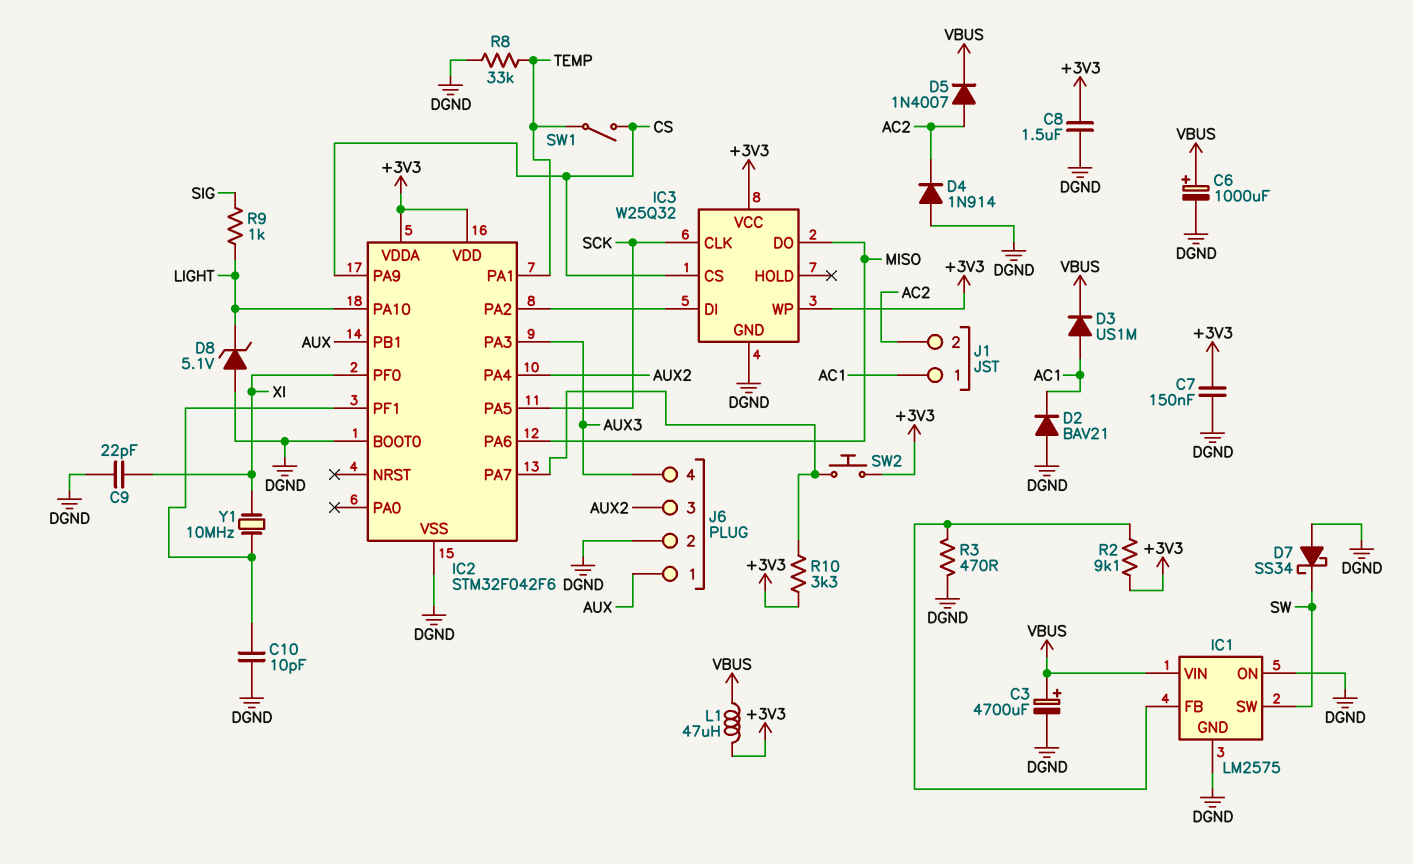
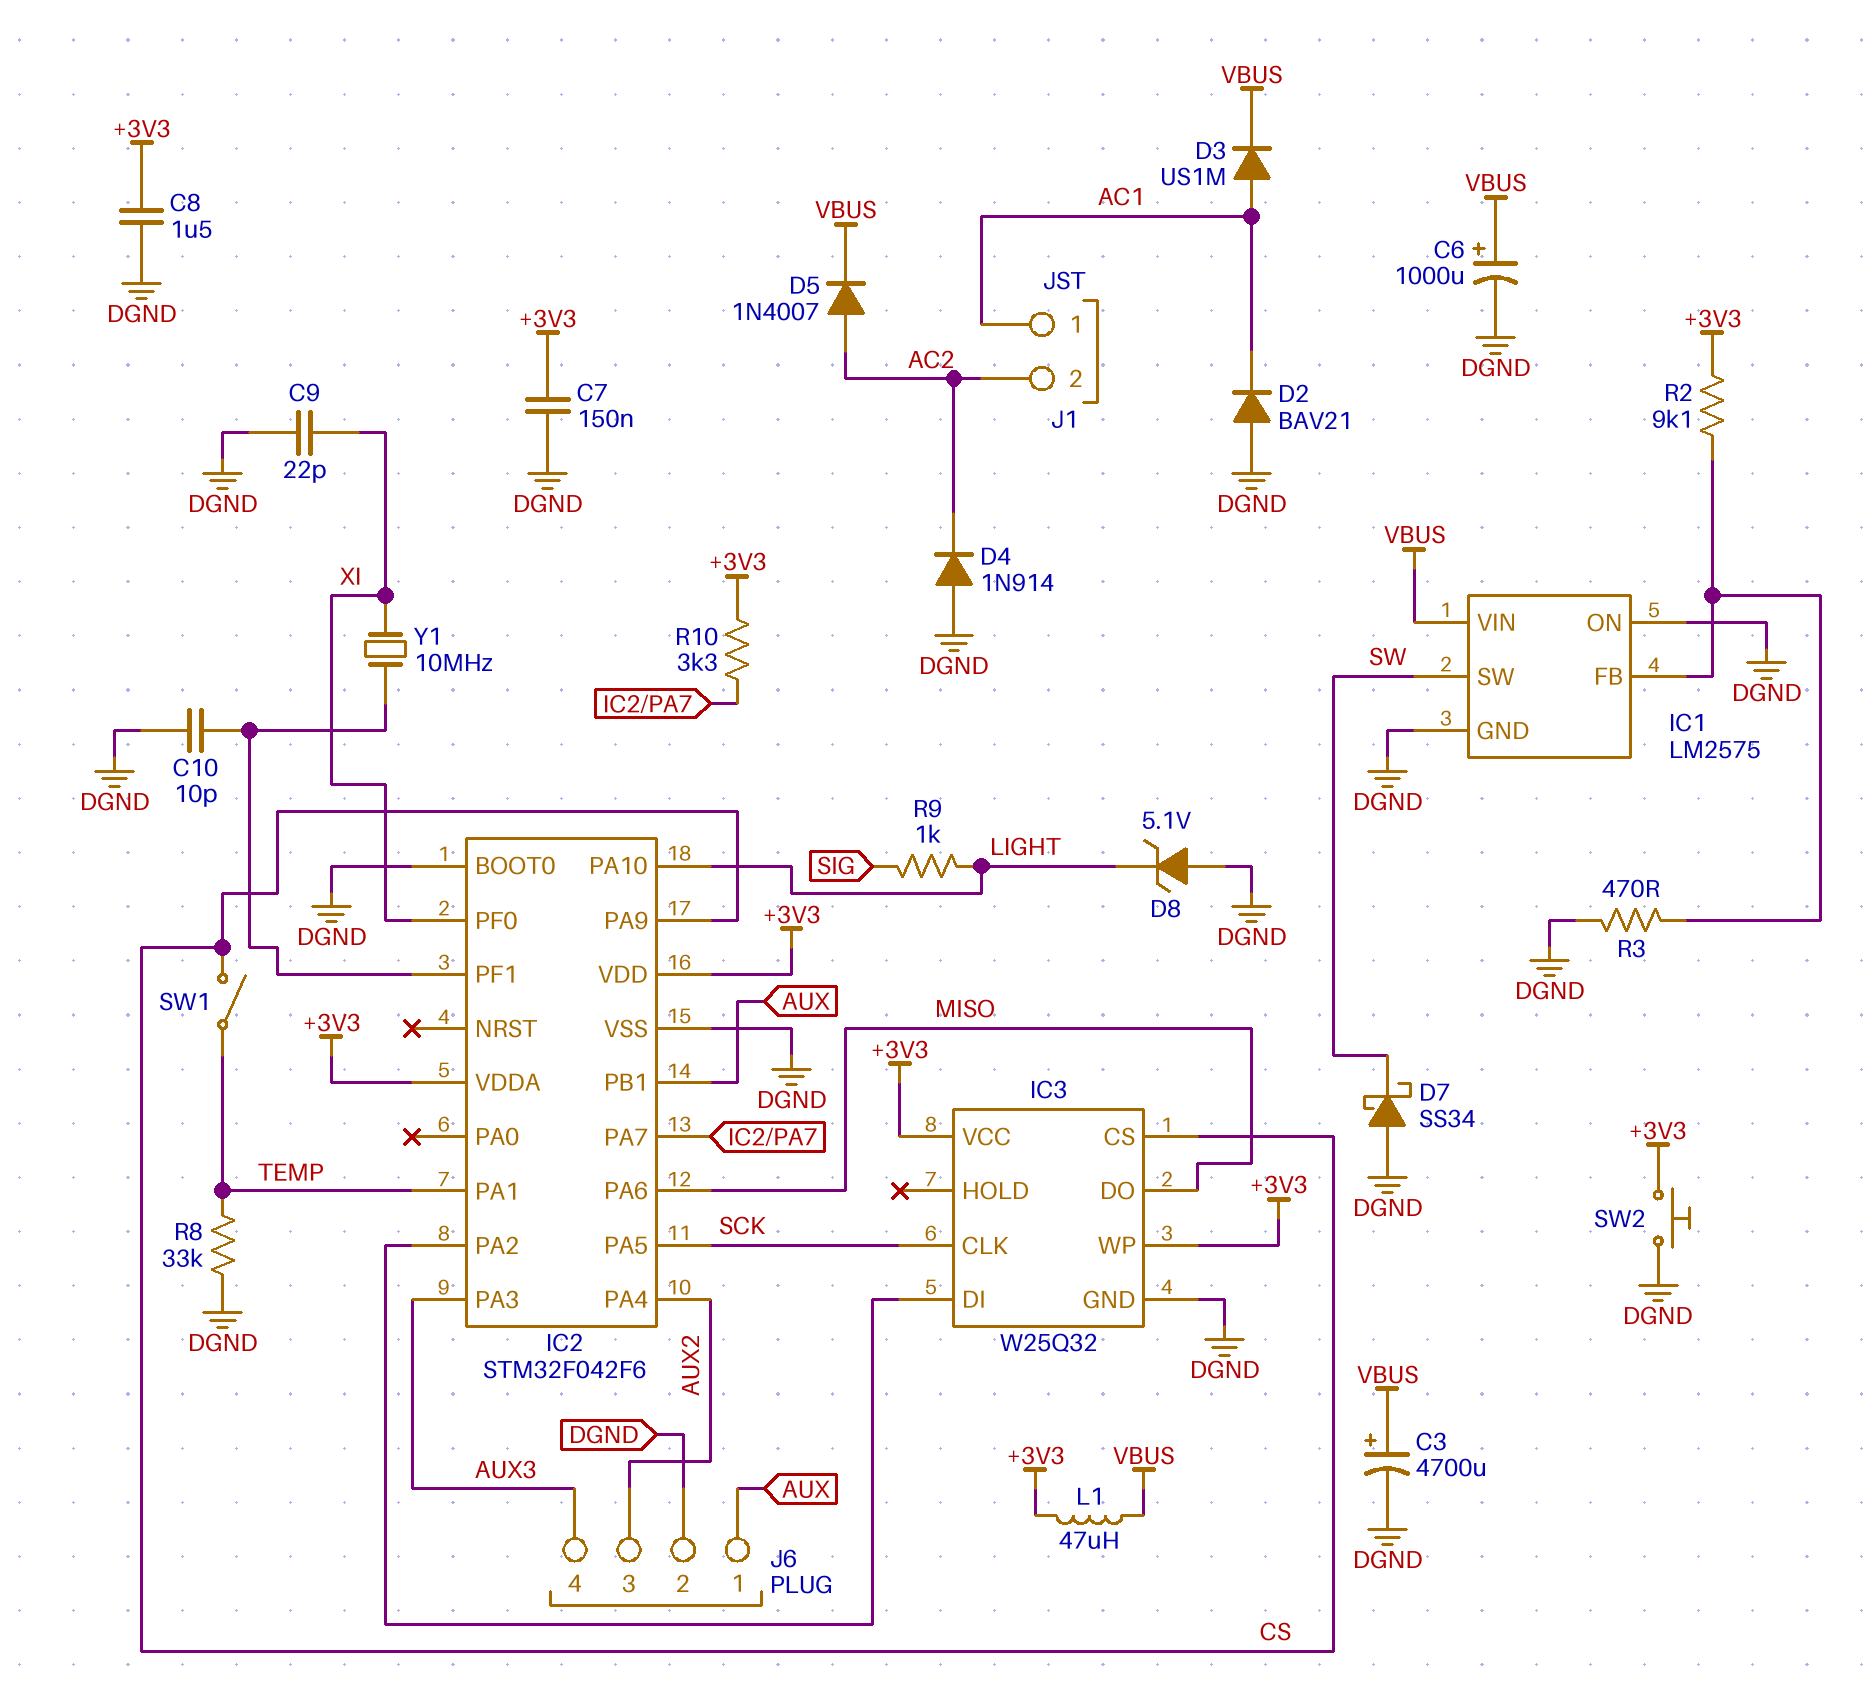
SW2: button (+3V3, IC2/PA7) -> button (+3V3, DGND)

